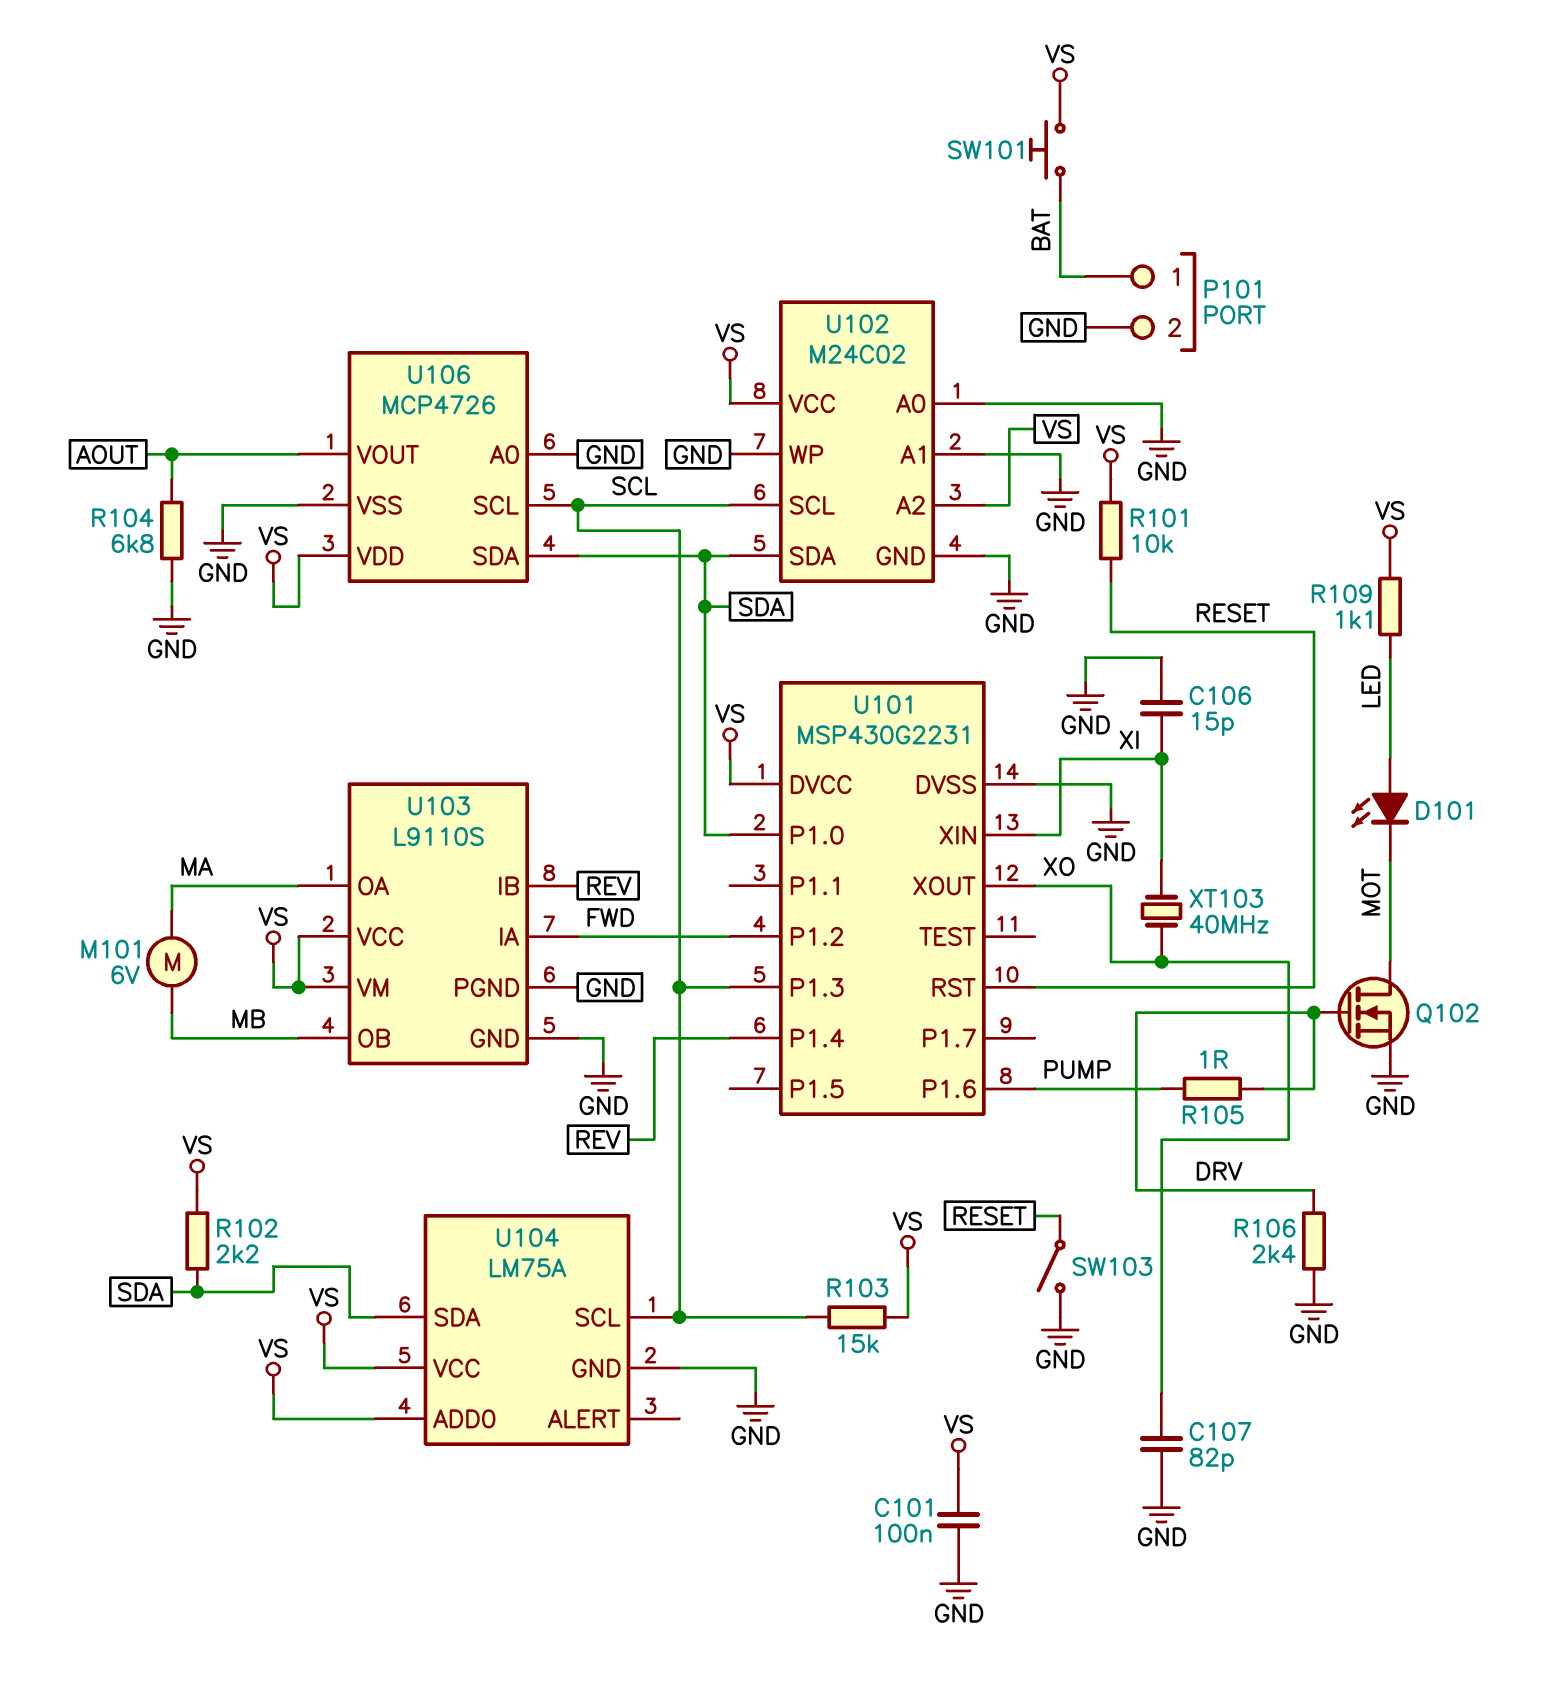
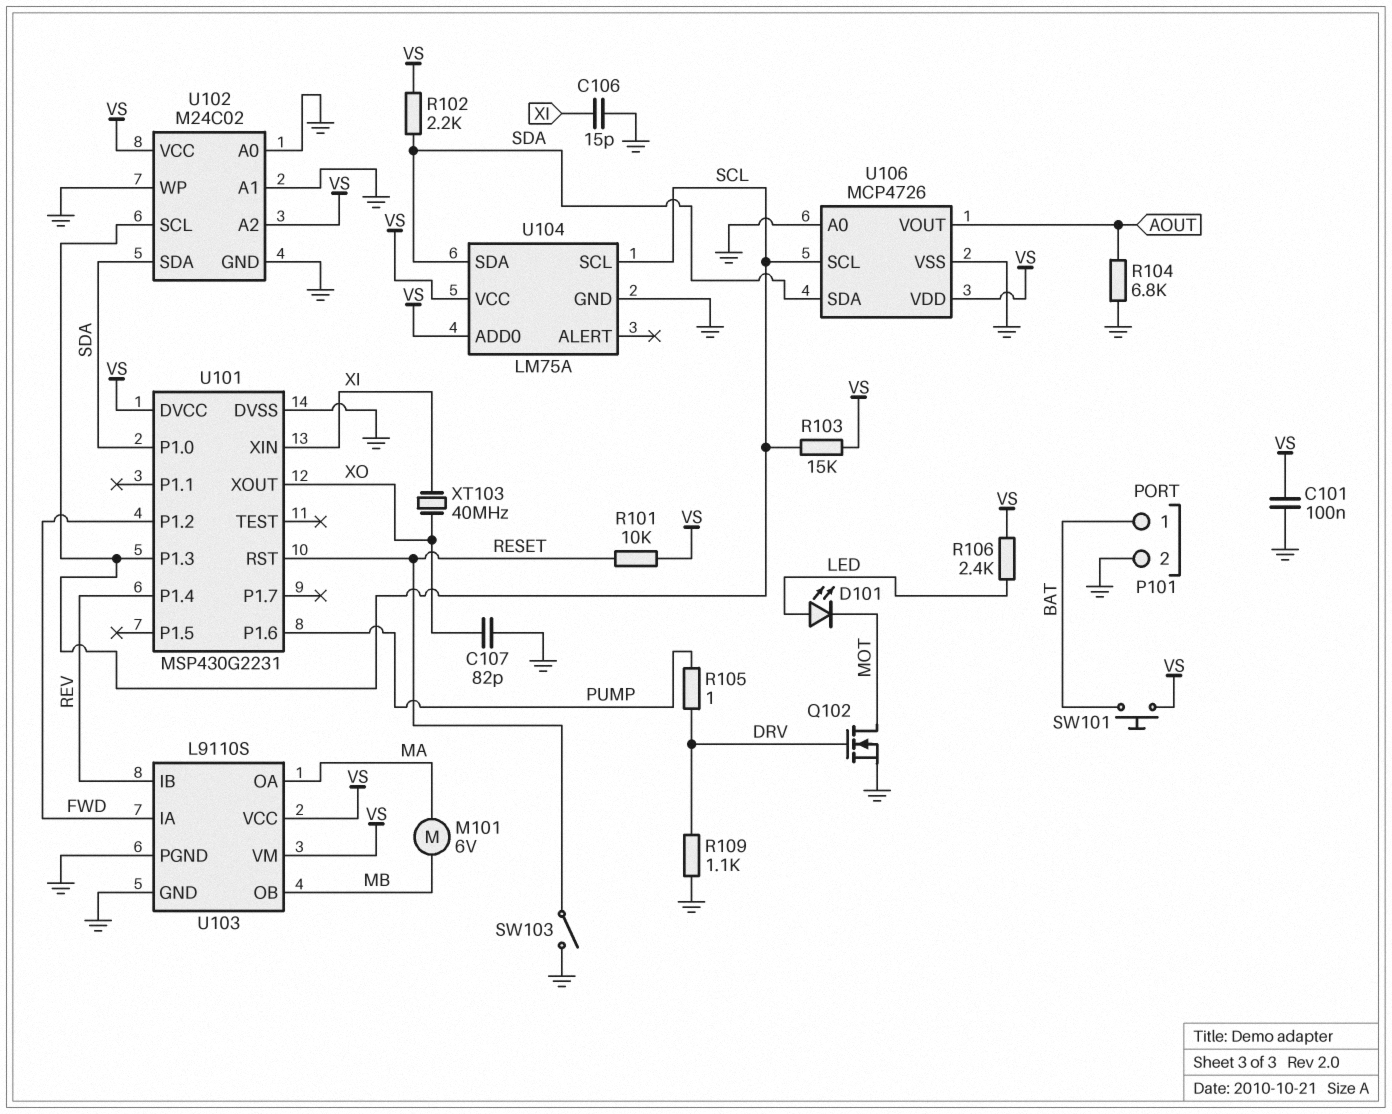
R106: 2.4k (DRV, GND) -> 2.4k (LED, VS)
R109: 1.1k (LED, VS) -> 1.1k (DRV, GND)

